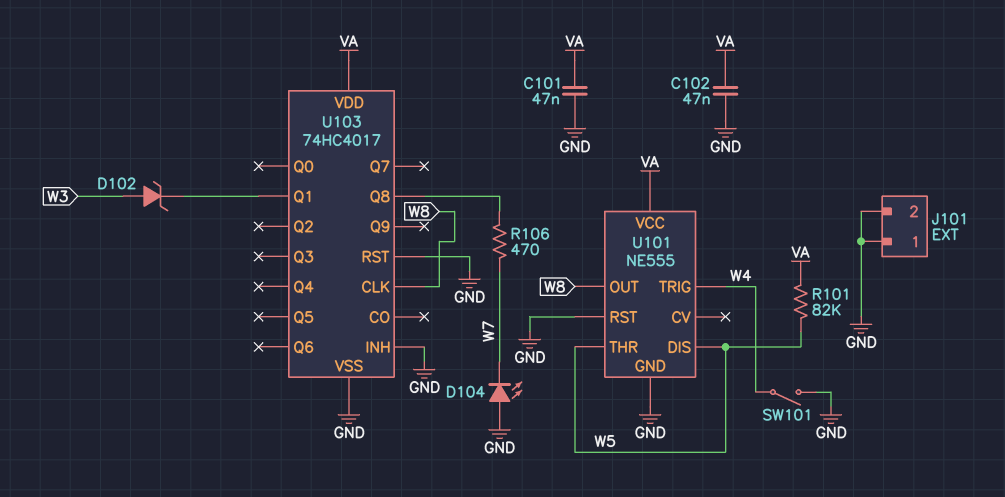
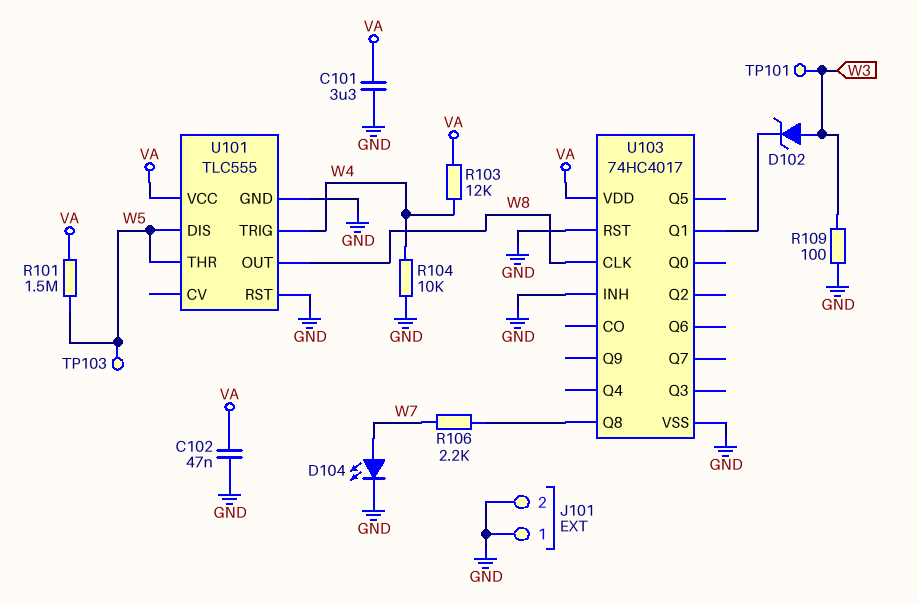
C101: 47nF (GND, VA) -> 3.3uF (GND, VA)
D104: LED (A GND, K W7) -> LED (A W7, K GND)
R101: 82k (VA, W5) -> 1.5M (VA, W5)
R103: none -> 12k (VA, W4)
R104: none -> 10k (GND, W4)
R106: 470 (U103/Q8, W7) -> 2.2k (U103/Q8, W7)
R109: none -> 100 (GND, W3)
SW101: switch (GND, W4) -> none
TP101: none -> test point (W3)
TP103: none -> test point (W5)
U101: NE555 -> TLC555

